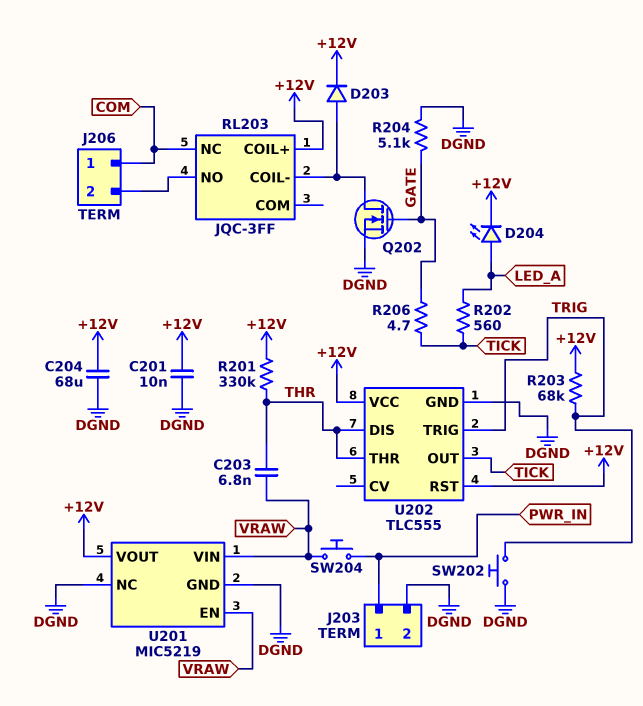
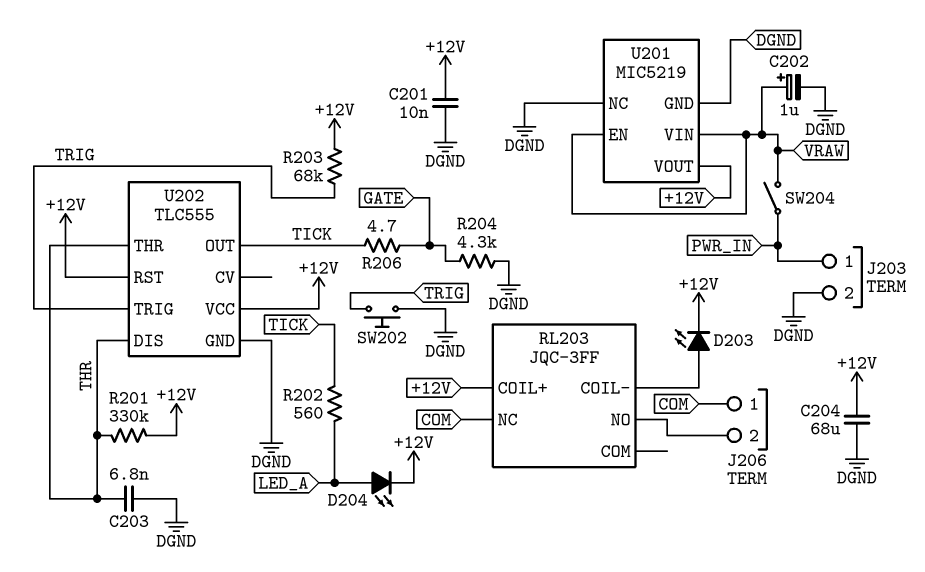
C202: none -> 1uF (plus VRAW, minus DGND)
C203: 6.8nF (THR, VRAW) -> 6.8nF (DGND, THR)
D203: diode (A RL203/COIL-, K +12V) -> LED (A RL203/COIL-, K +12V)
Q202: NMOS (G GATE, D RL203/COIL-, S DGND) -> none
R204: 5.1k (DGND, GATE) -> 4.3k (DGND, GATE)
SW204: button (PWR_IN, VRAW) -> switch (PWR_IN, VRAW)

